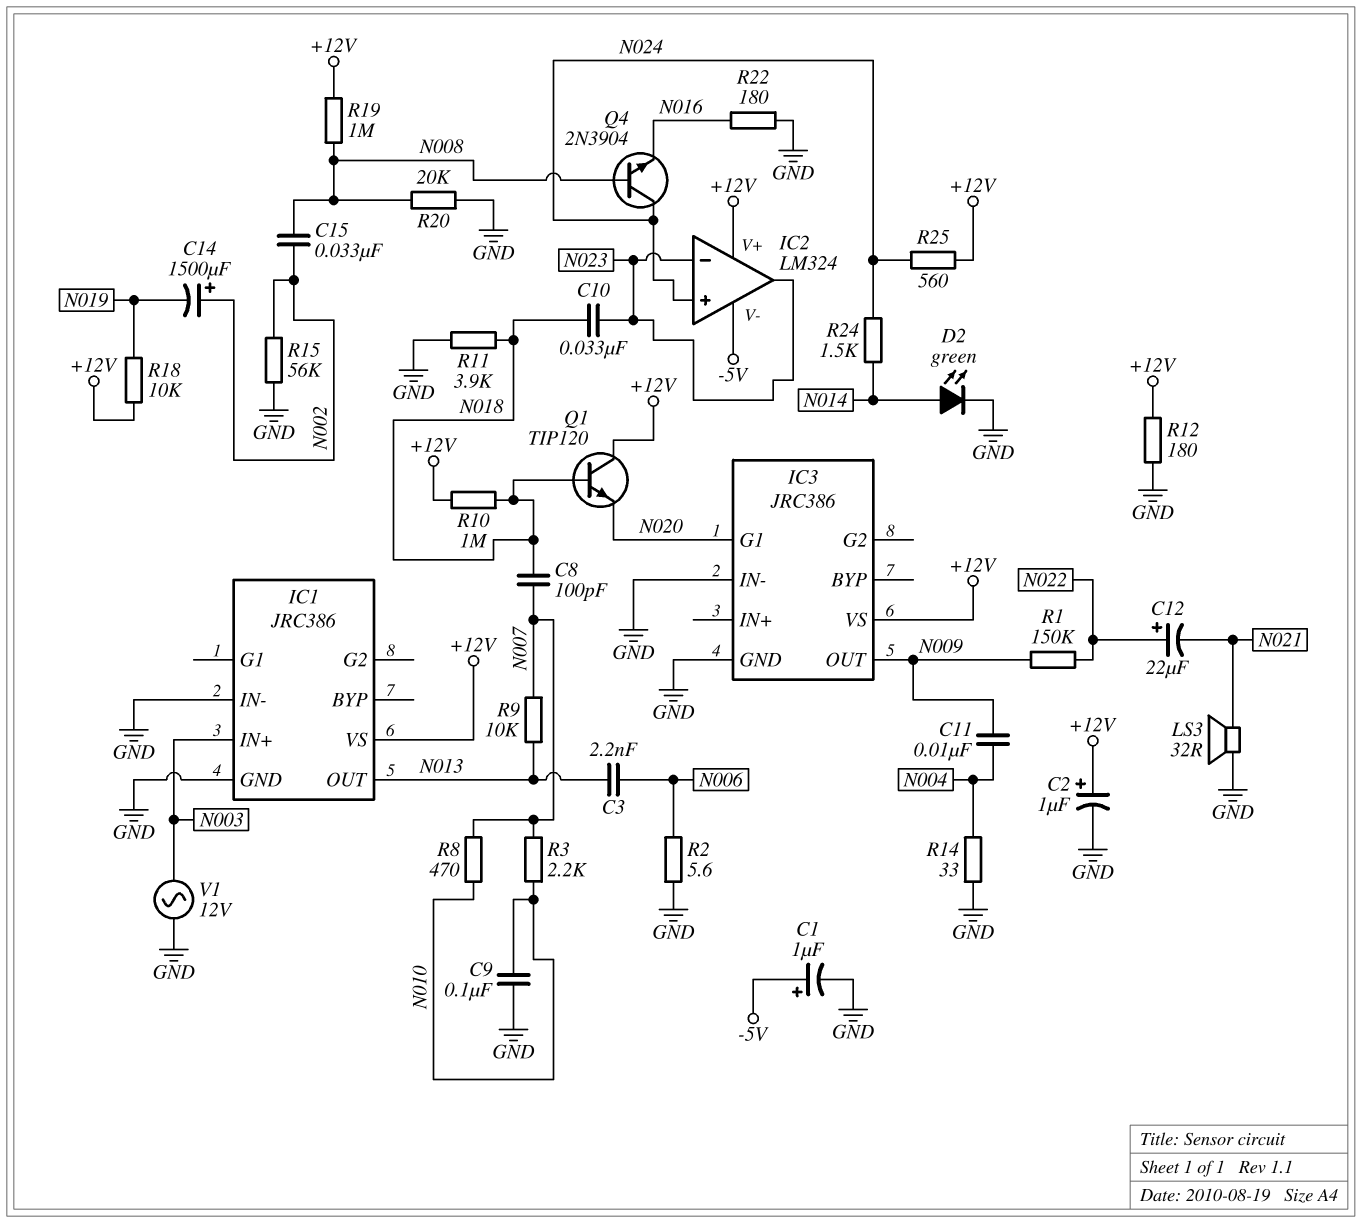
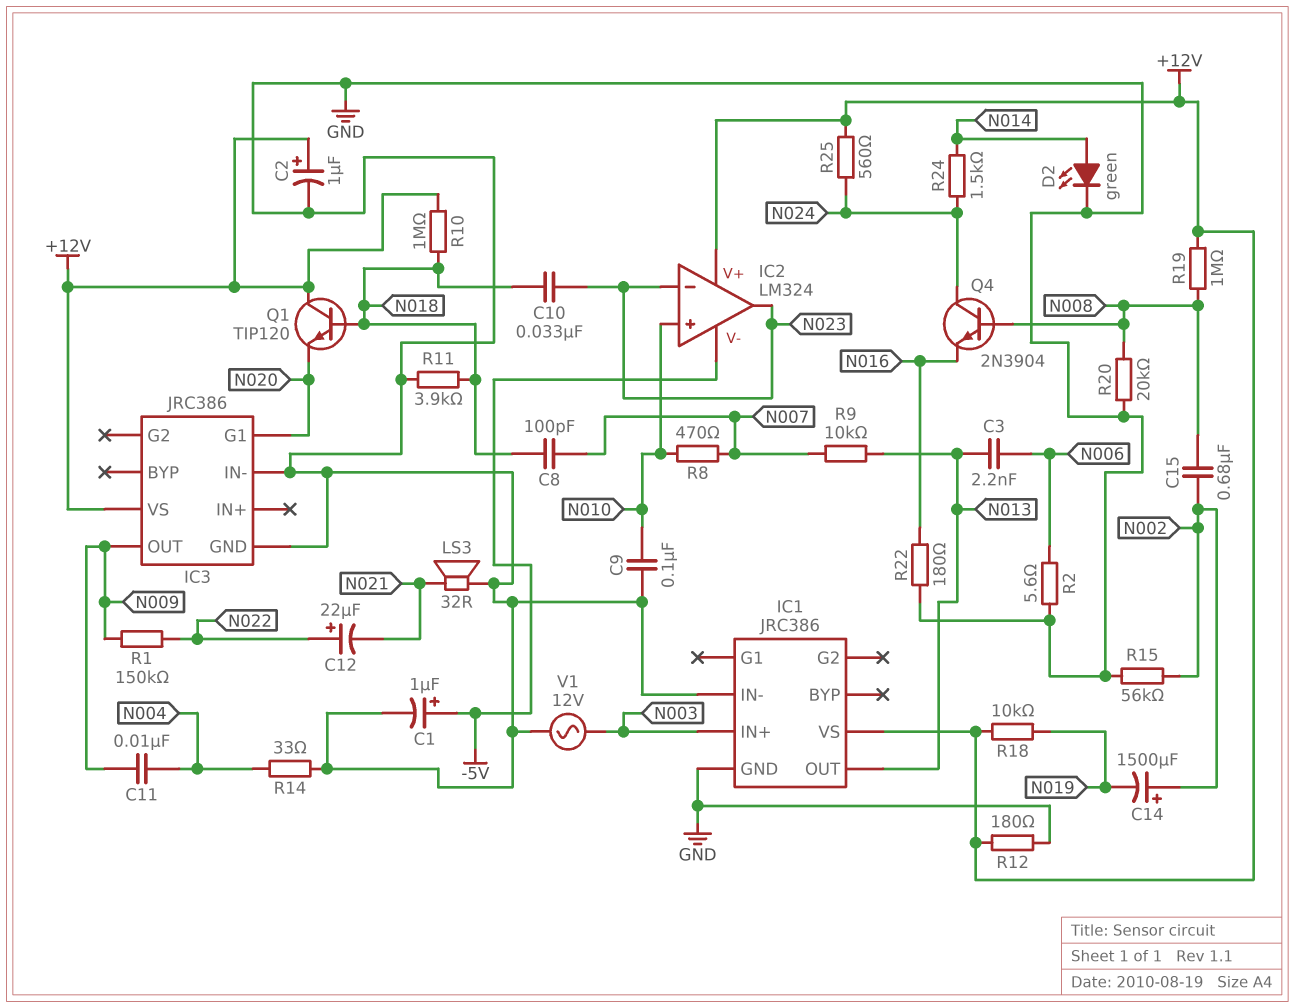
C15: 33nF (N002, N008) -> 680nF (N002, N008)
IC2 pin in+: N024 -> N010
R3: 2.2k (N007, N010) -> none

